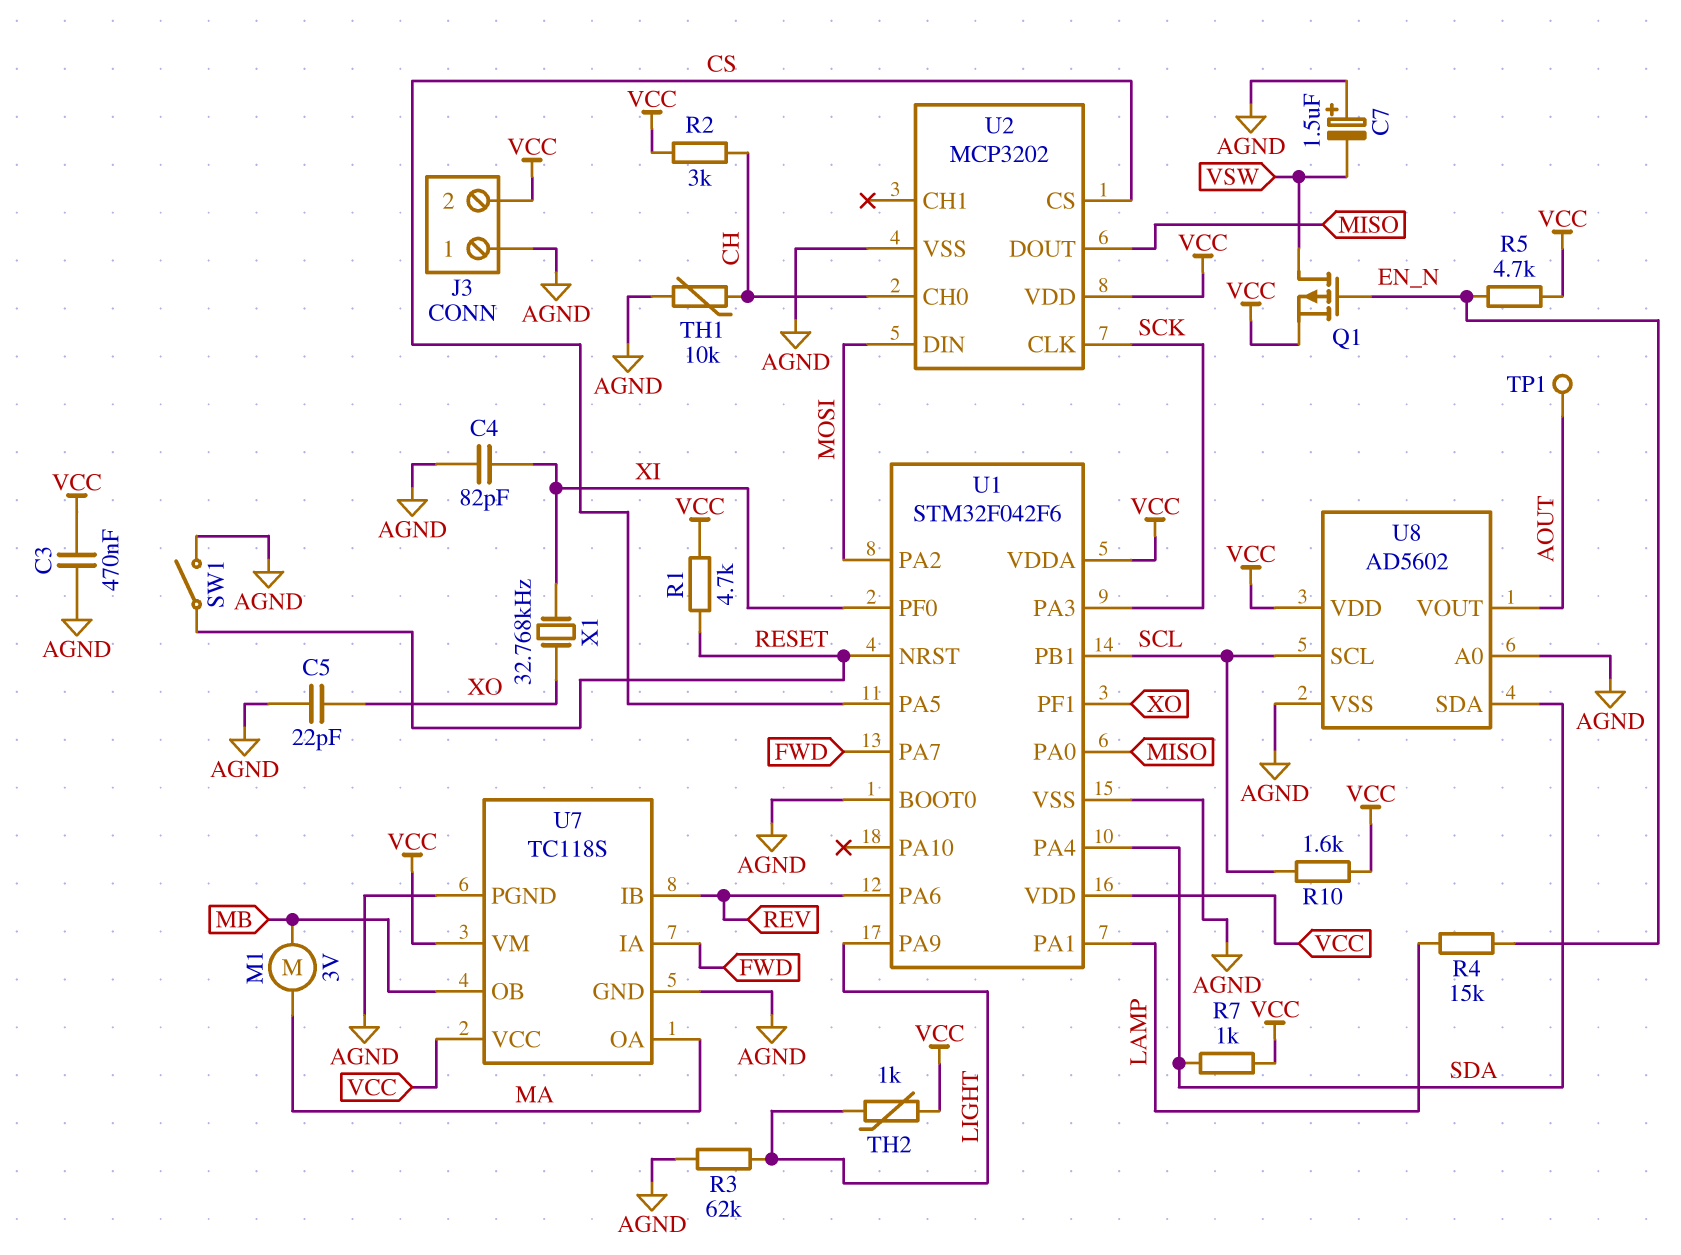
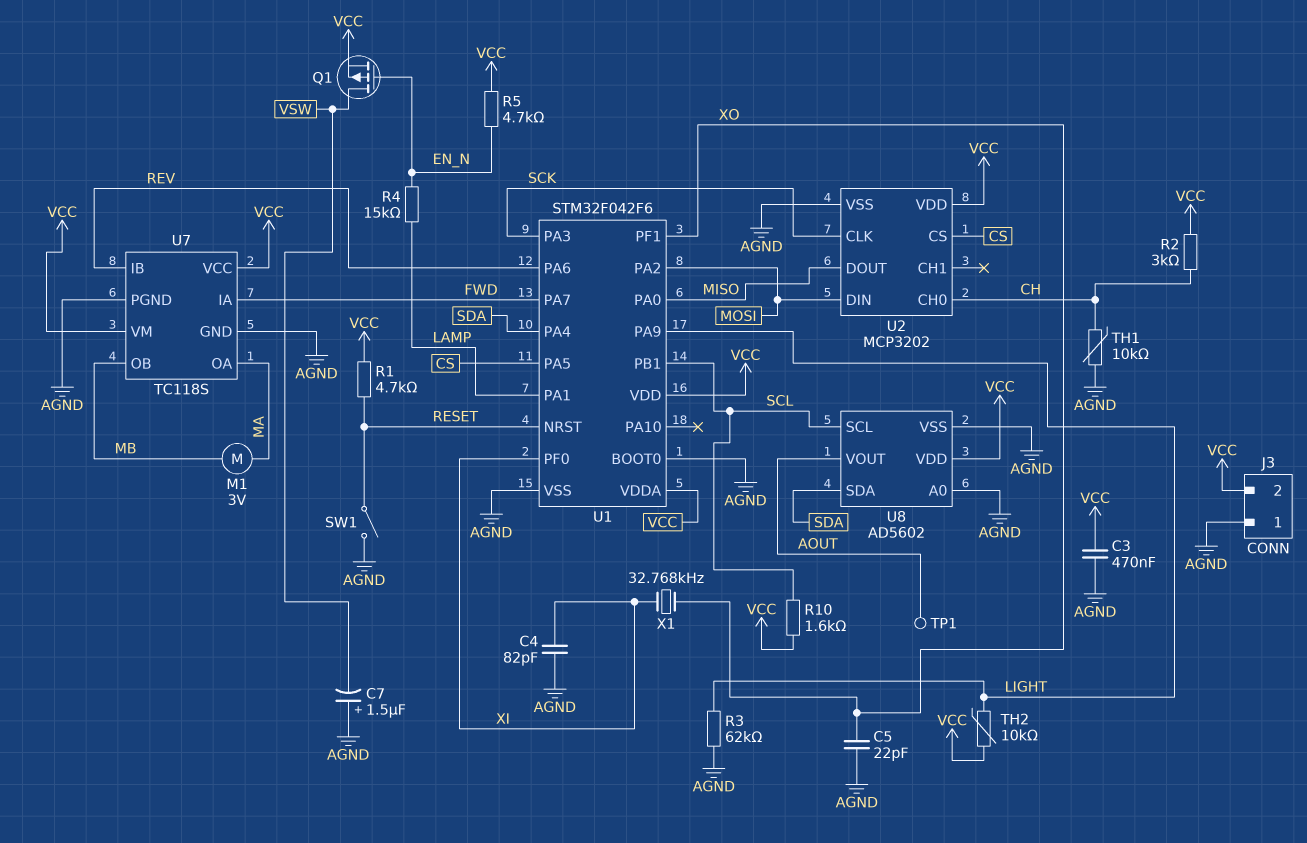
R7: 1k (SDA, VCC) -> none
TH2: 1k (LIGHT, VCC) -> 10k (LIGHT, VCC)

